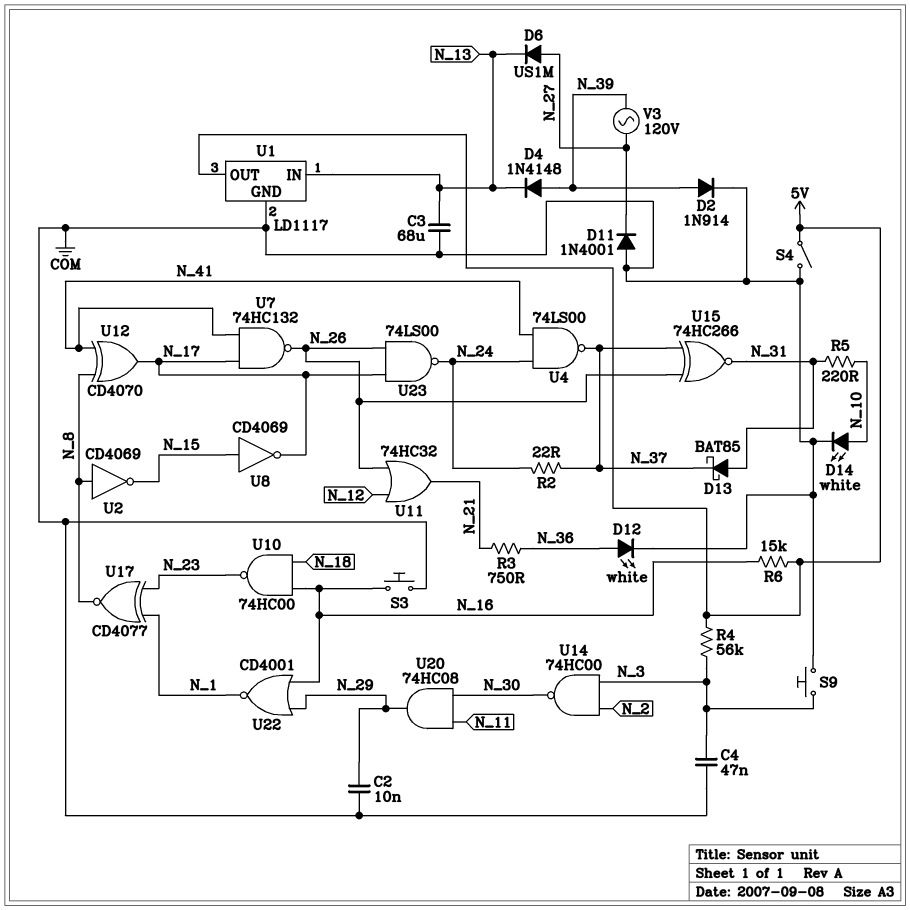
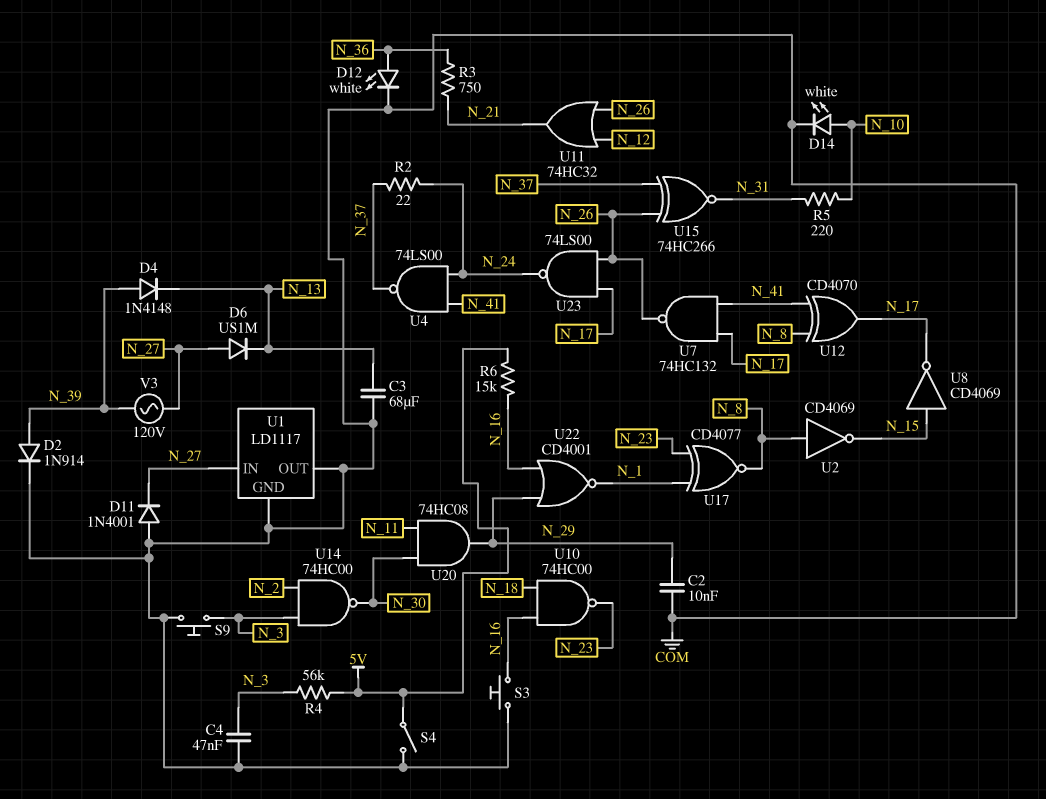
D13: schottky BAT85 (A N_31, K N_37) -> none
U1 pin IN: N_13 -> N_27
U1 pin OUT: 5V -> COM

